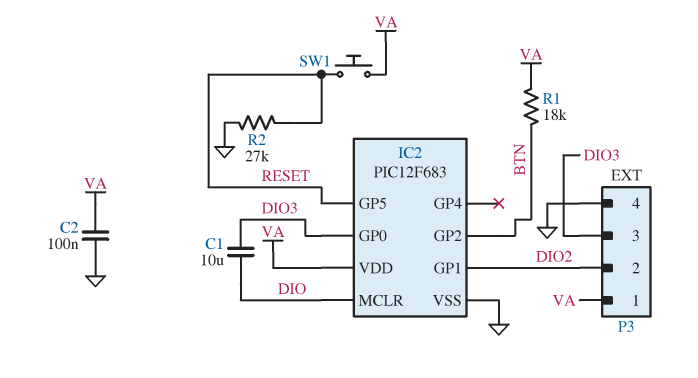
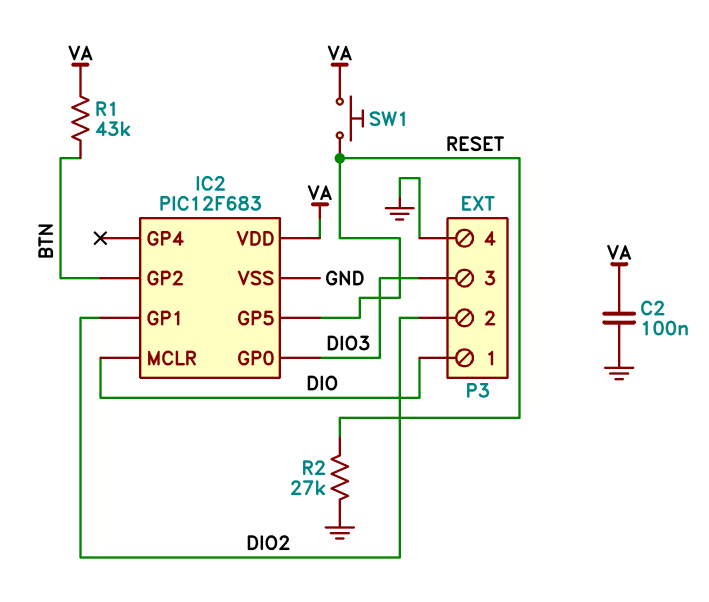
C1: 10uF (DIO, DIO3) -> none
P3 pin 1: VA -> DIO
R1: 18k (BTN, VA) -> 43k (BTN, VA)

